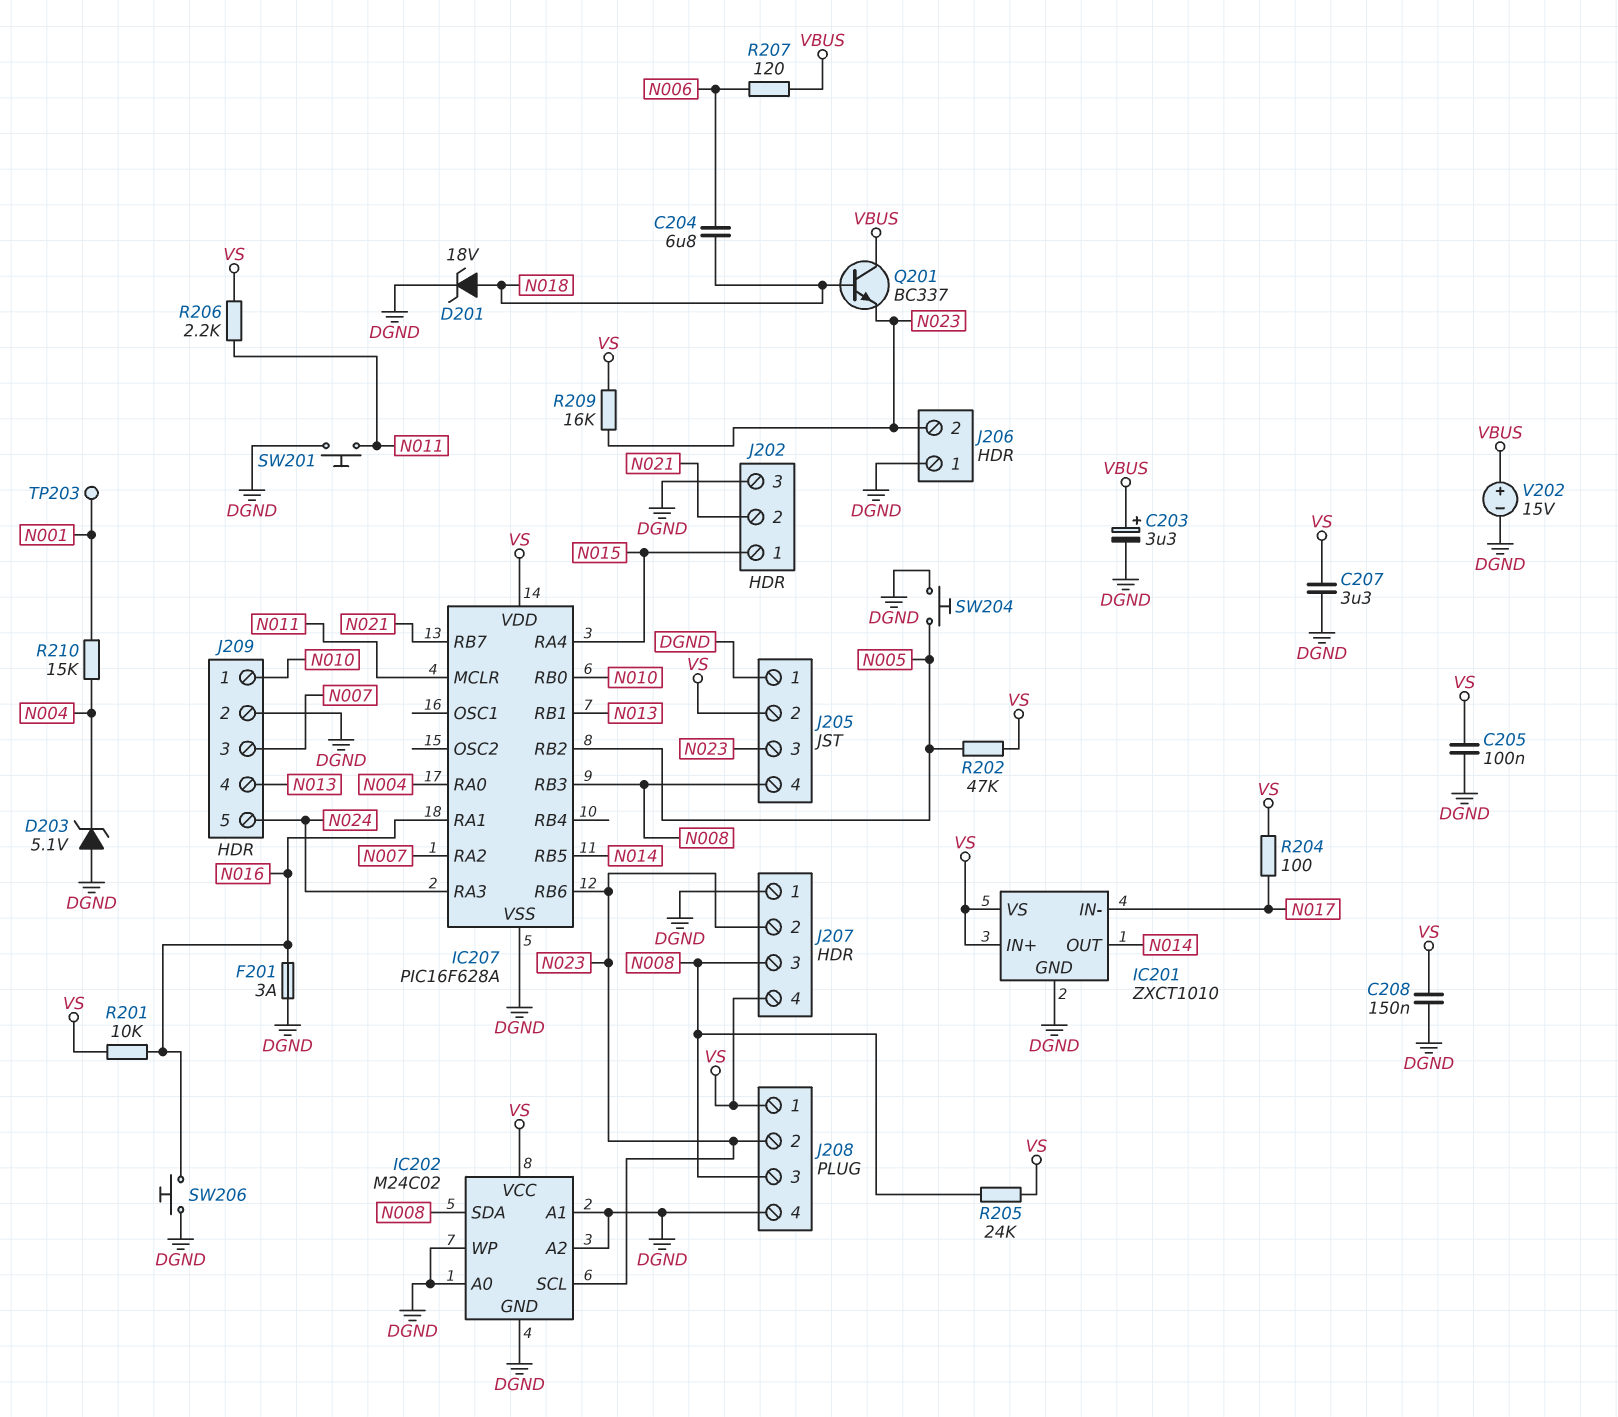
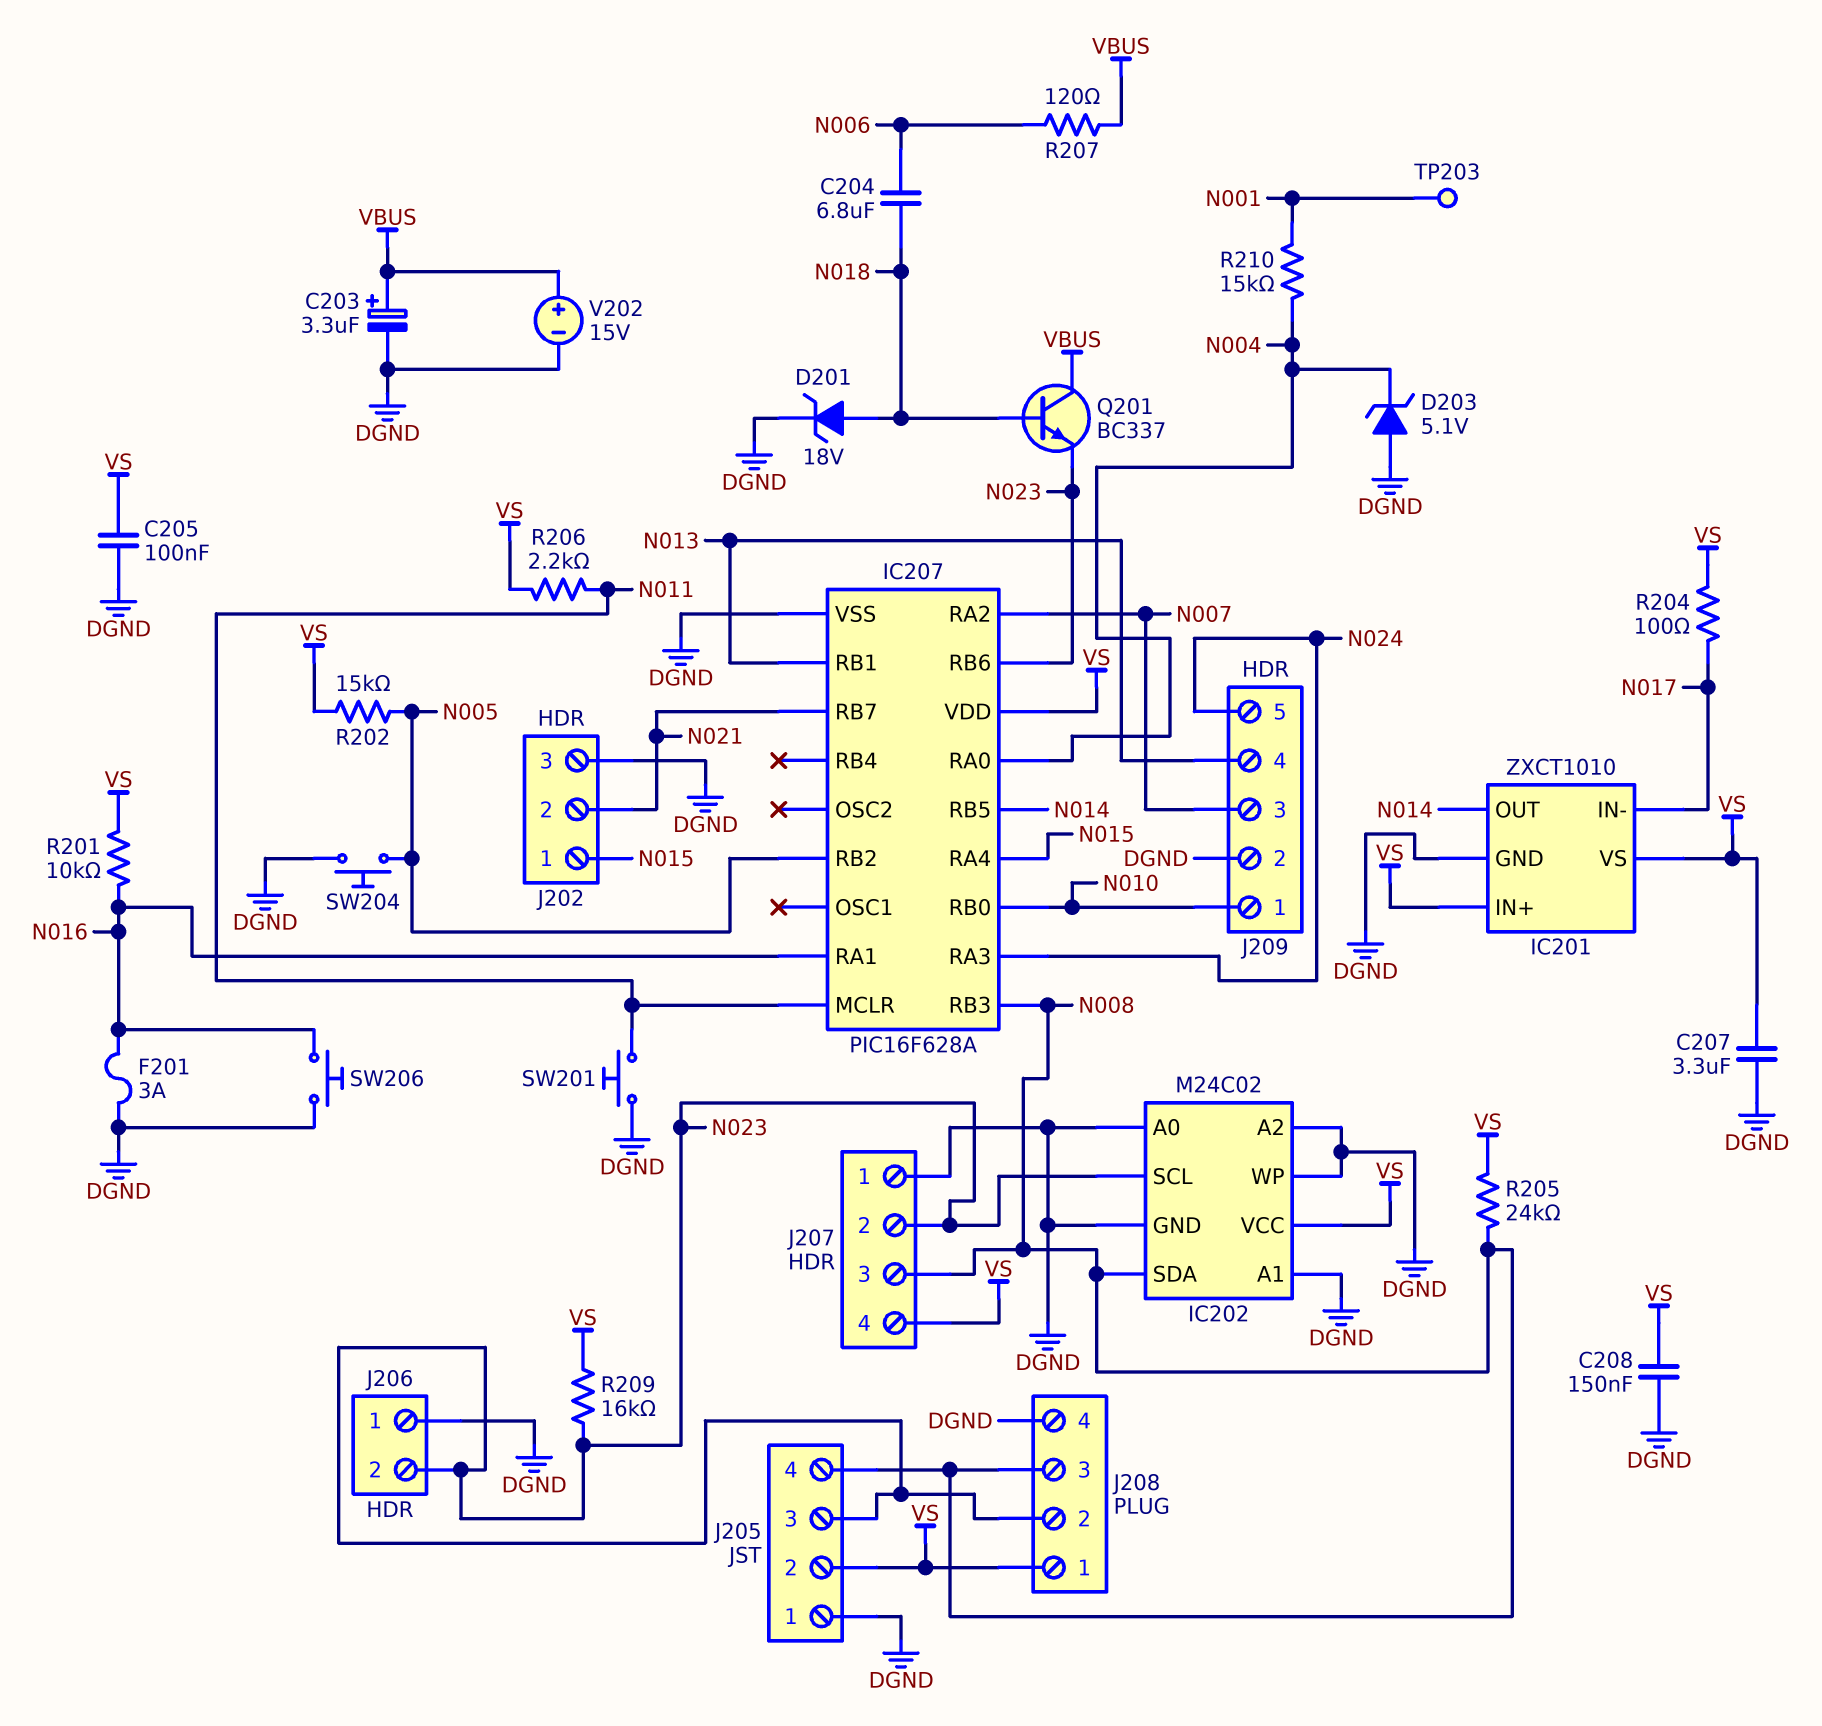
R202: 47k (N005, VS) -> 15k (N005, VS)

